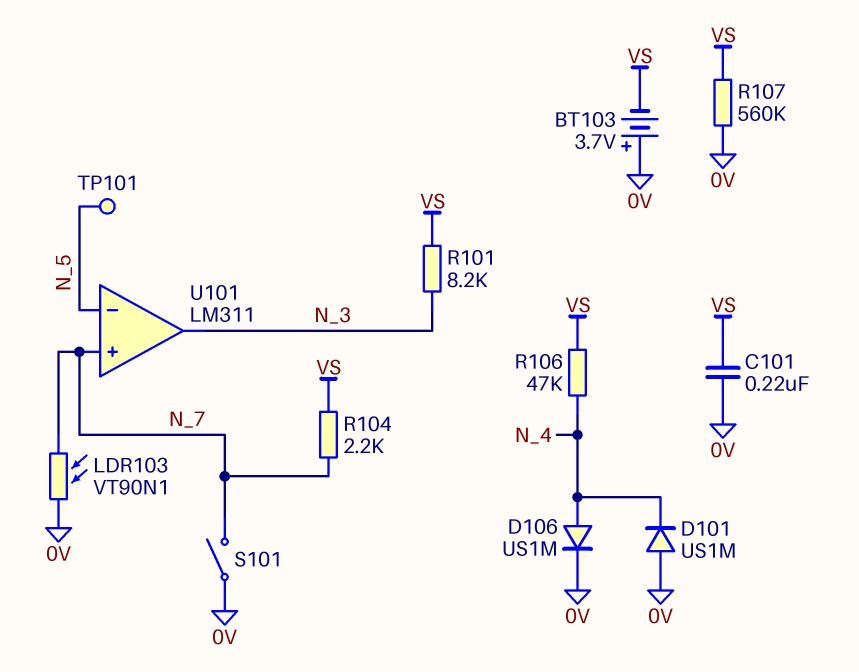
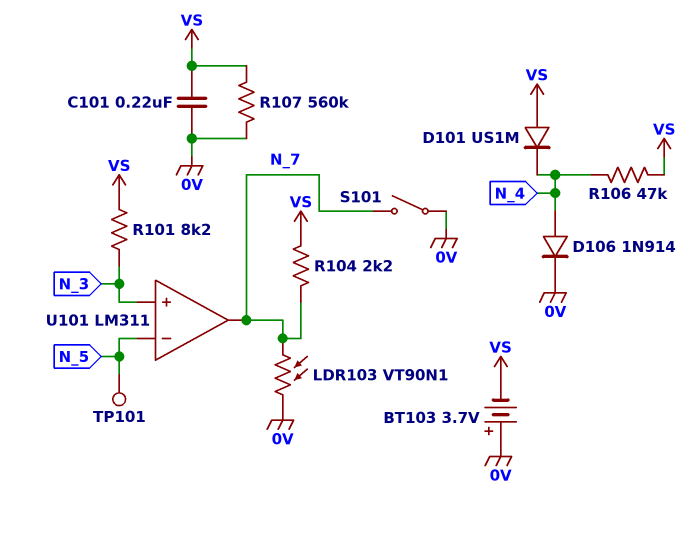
D101: diode US1M (A 0V, K N_4) -> diode US1M (A VS, K N_4)
D106: diode US1M (A N_4, K 0V) -> diode 1N914 (A N_4, K 0V)
U101 pin in+: N_7 -> N_3
U101 pin out: N_3 -> N_7

